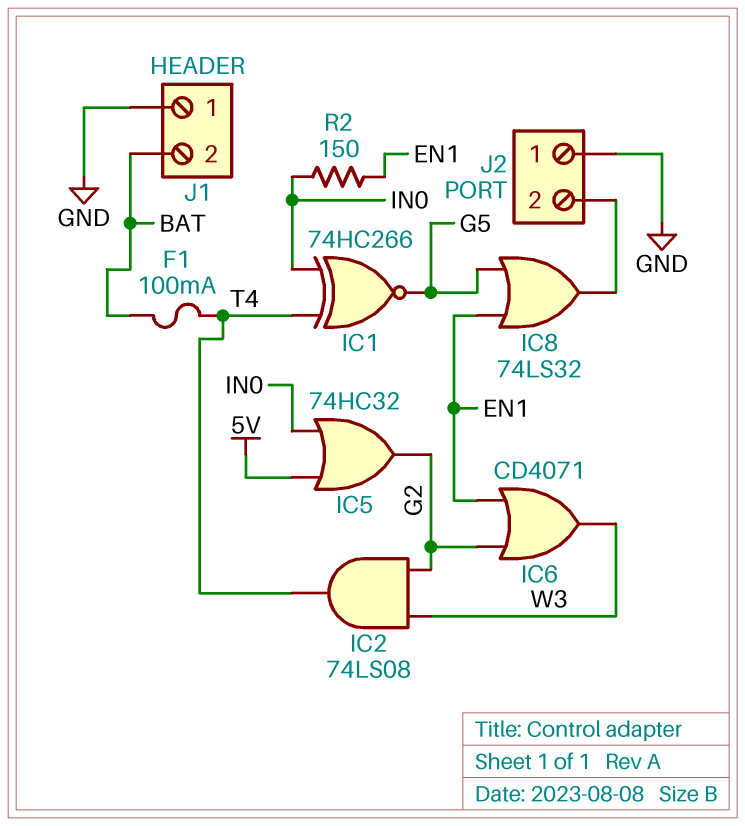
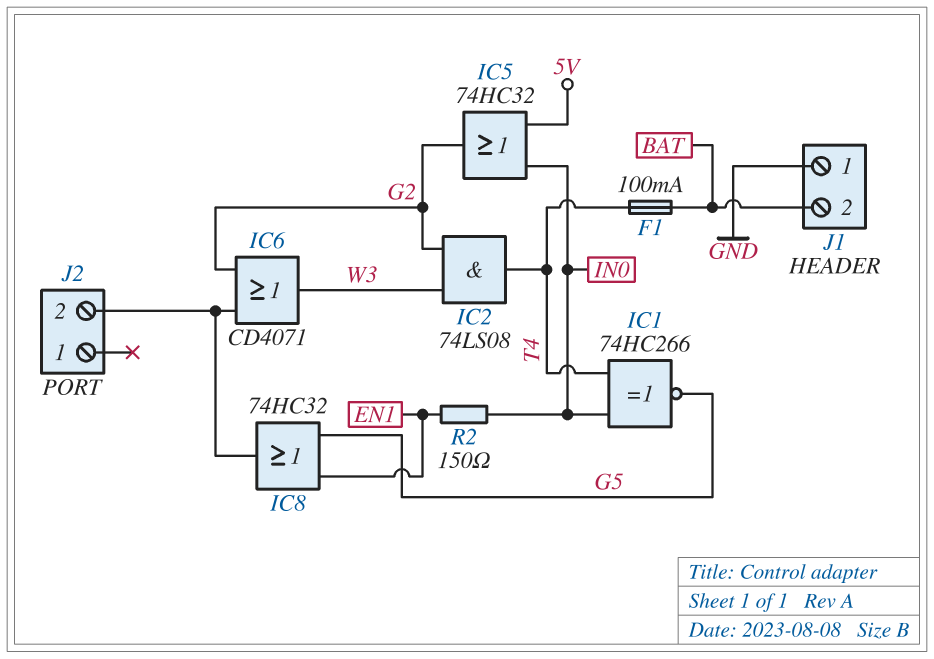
IC6: OR CD4071 (in EN1, in G2, out W3) -> OR CD4071 (in G2, in J2/2, out W3)
IC8: OR 74LS32 (in EN1, in G5, out J2/2) -> OR 74HC32 (in EN1, in G5, out J2/2)
J2 pin 1: GND -> none

